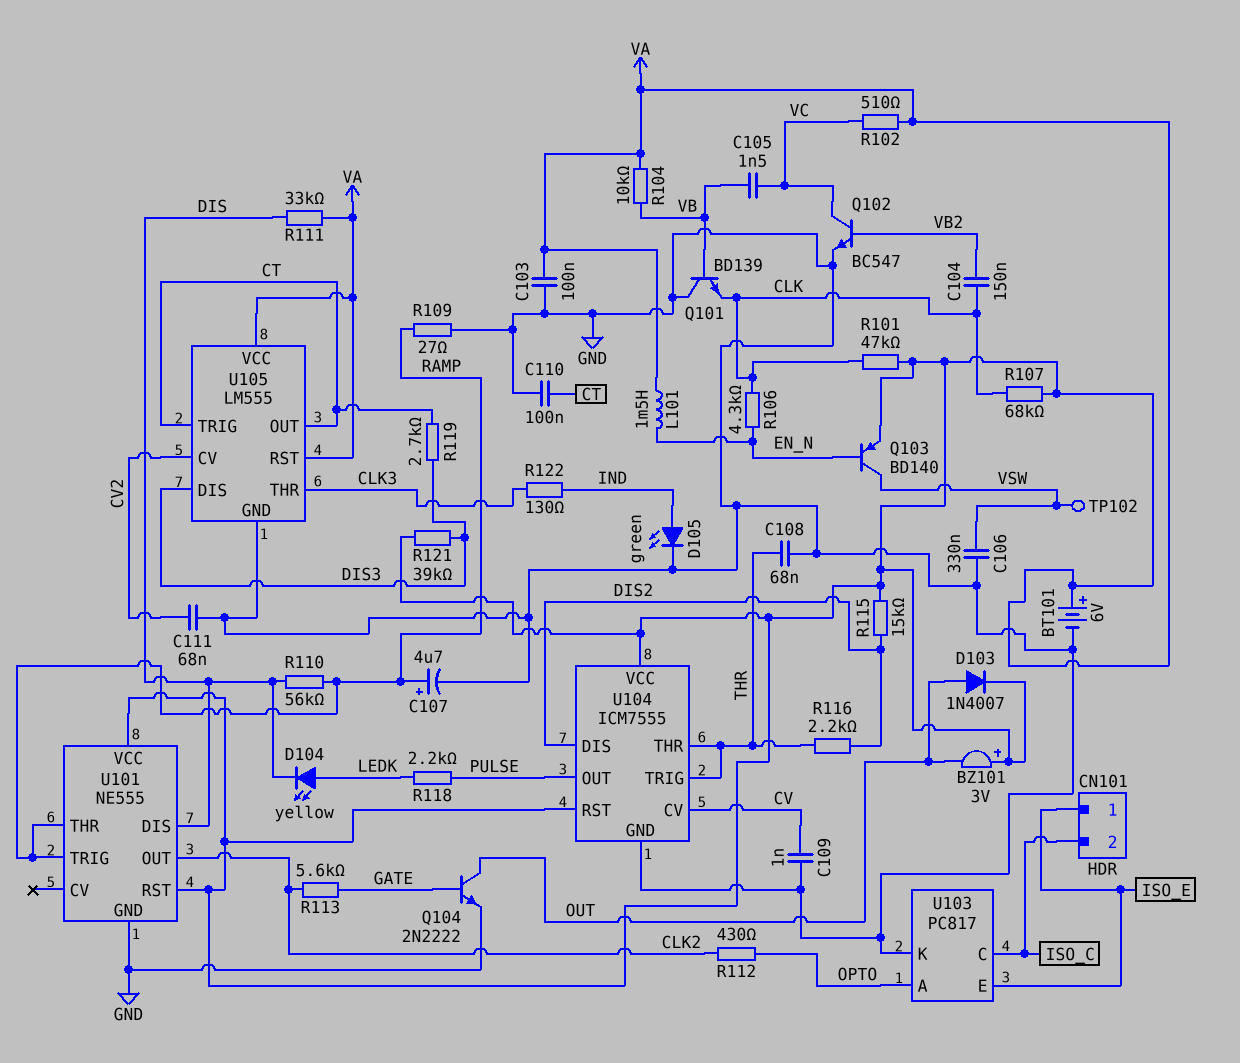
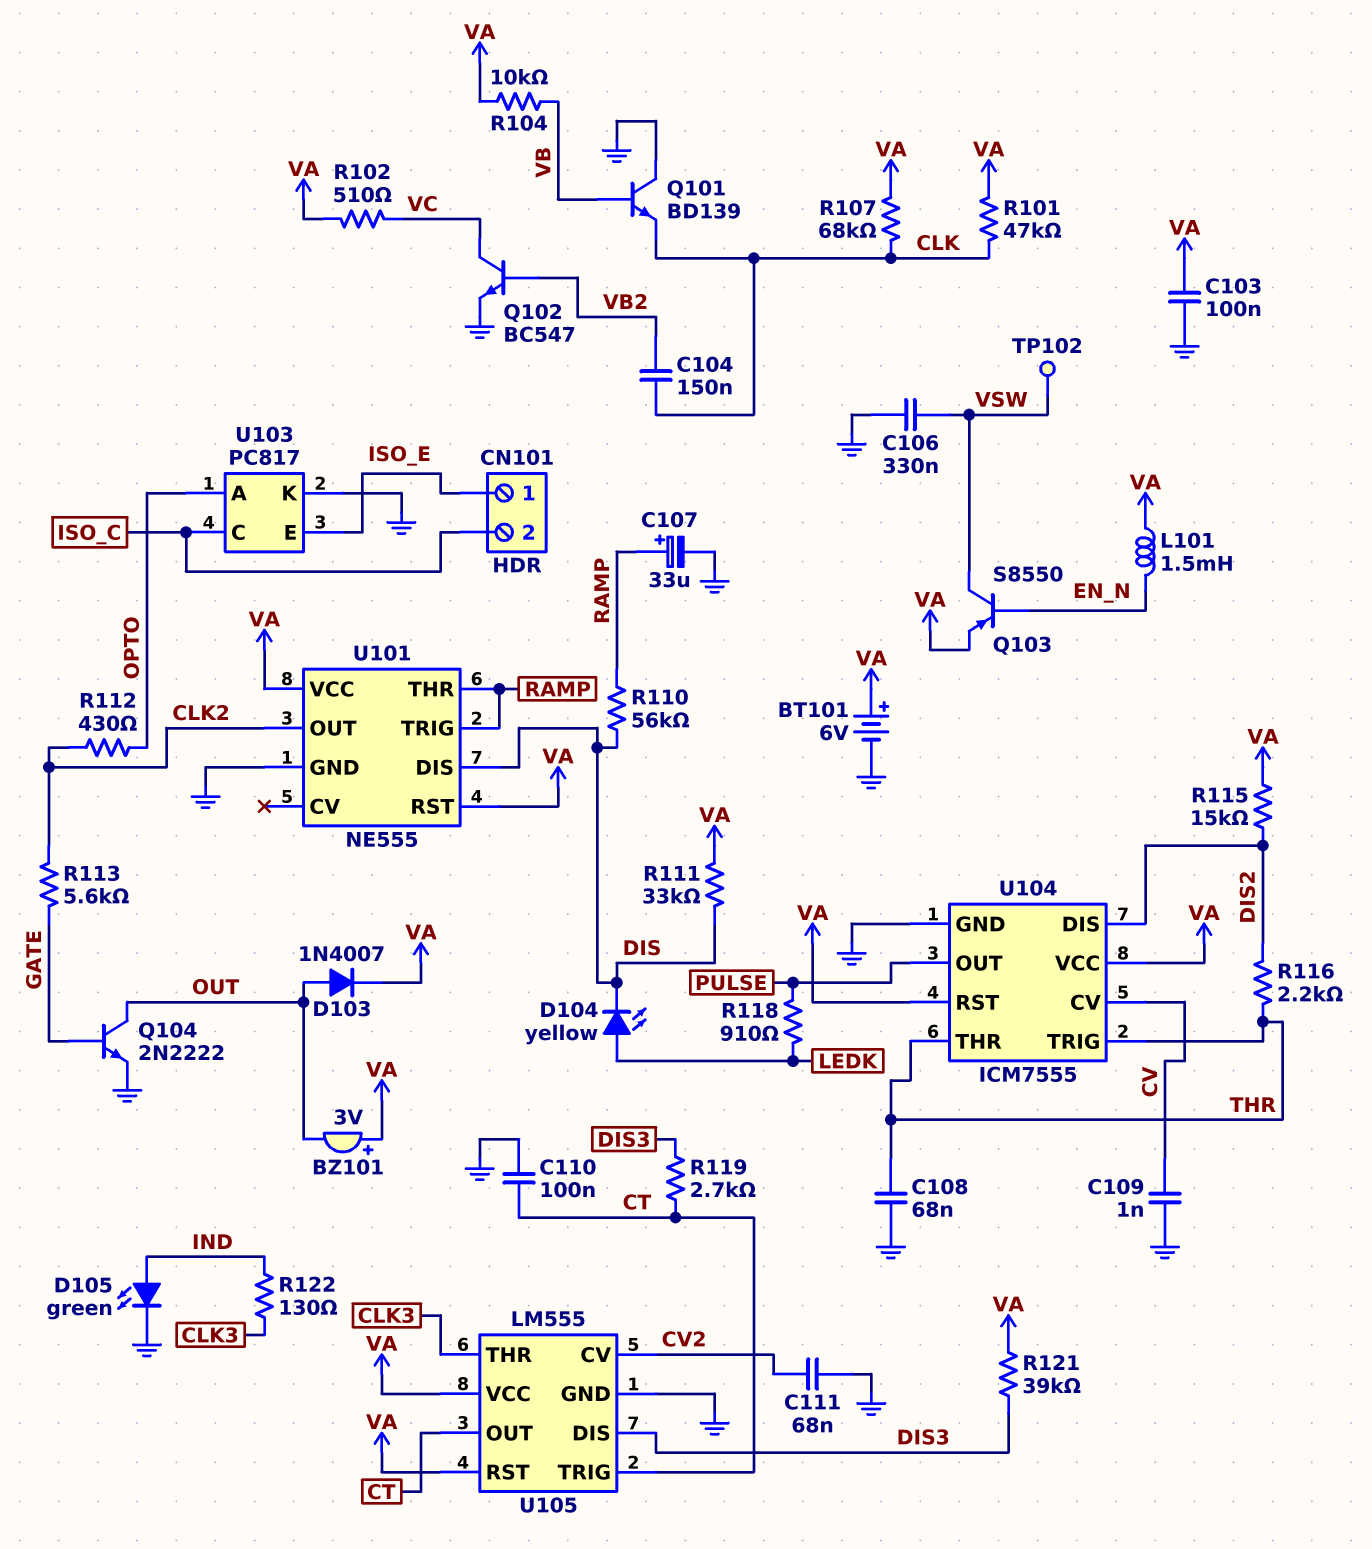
C105: 1.5nF (VB, VC) -> none
C107: 4.7uF (plus RAMP, minus GND) -> 33uF (plus RAMP, minus GND)
Q103: PNP BD140 (B EN_N, C VSW, E VA) -> PNP S8550 (B EN_N, C VSW, E VA)
R106: 4.3k (CLK, EN_N) -> none
R109: 27 (GND, RAMP) -> none
R118: 2.2k (LEDK, PULSE) -> 910 (LEDK, PULSE)

